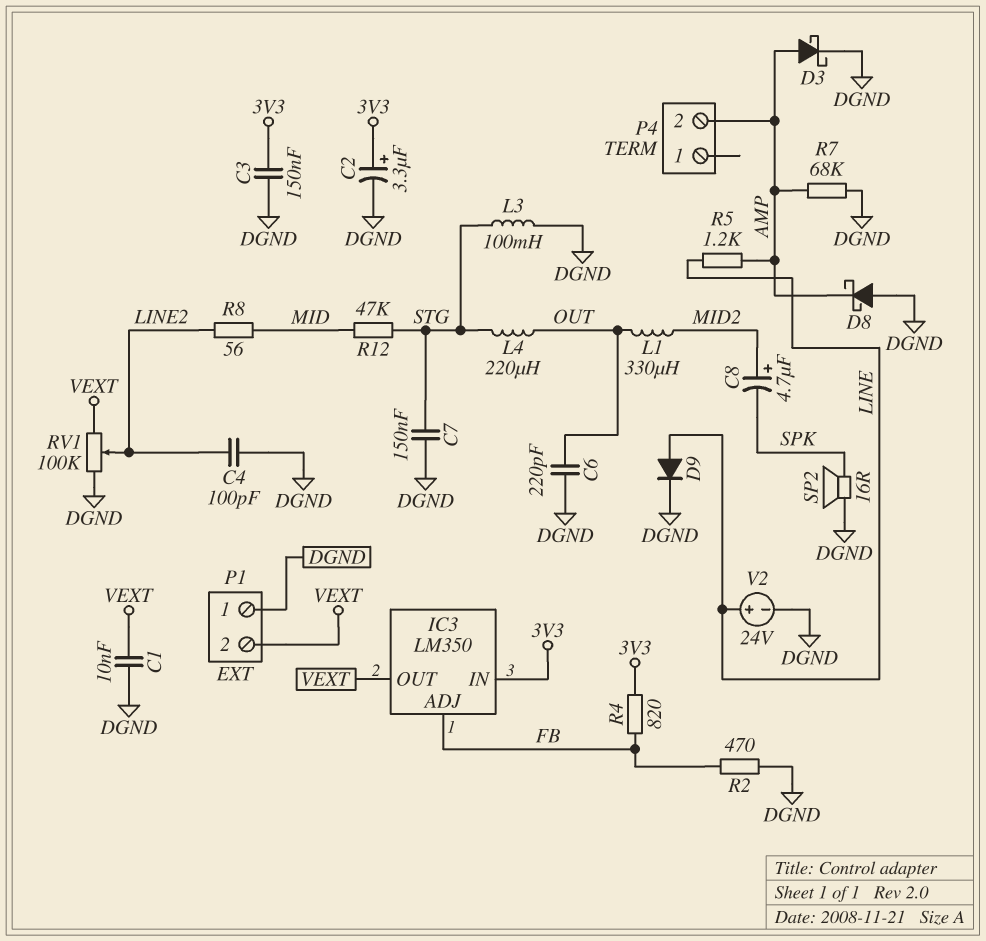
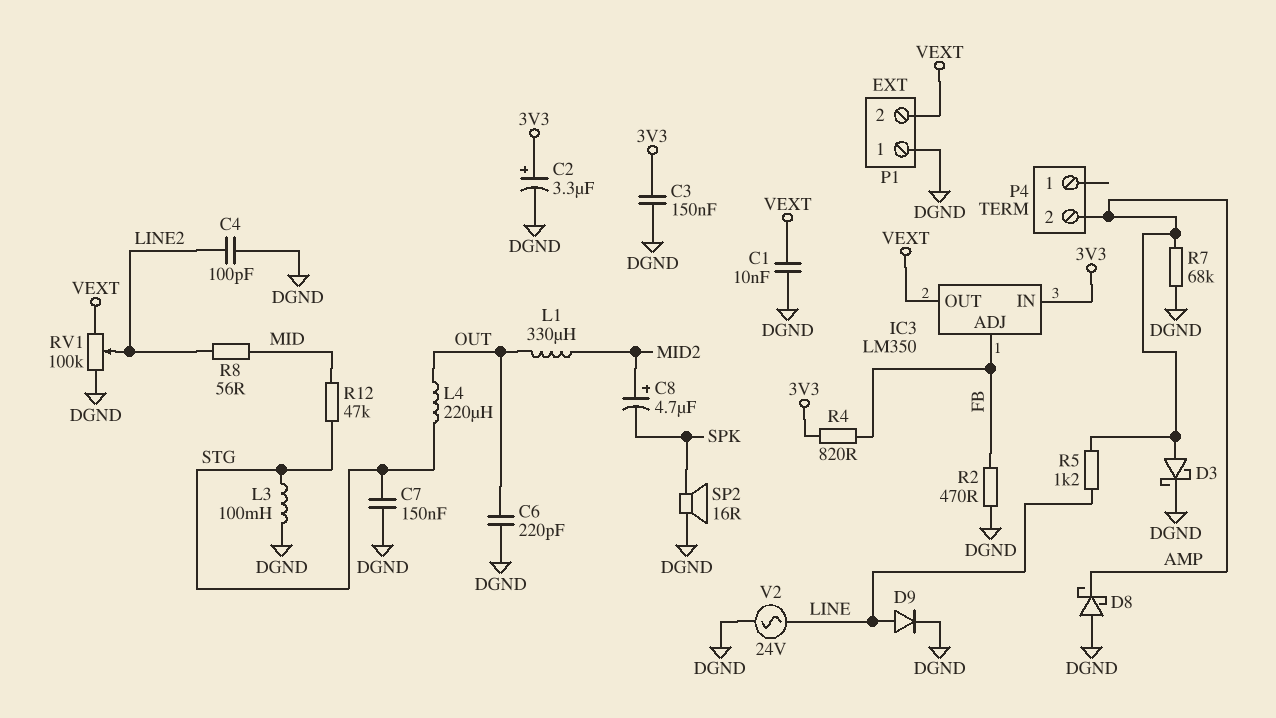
V2: 24V (plus LINE, minus DGND) -> AC 24V (DGND, LINE)

